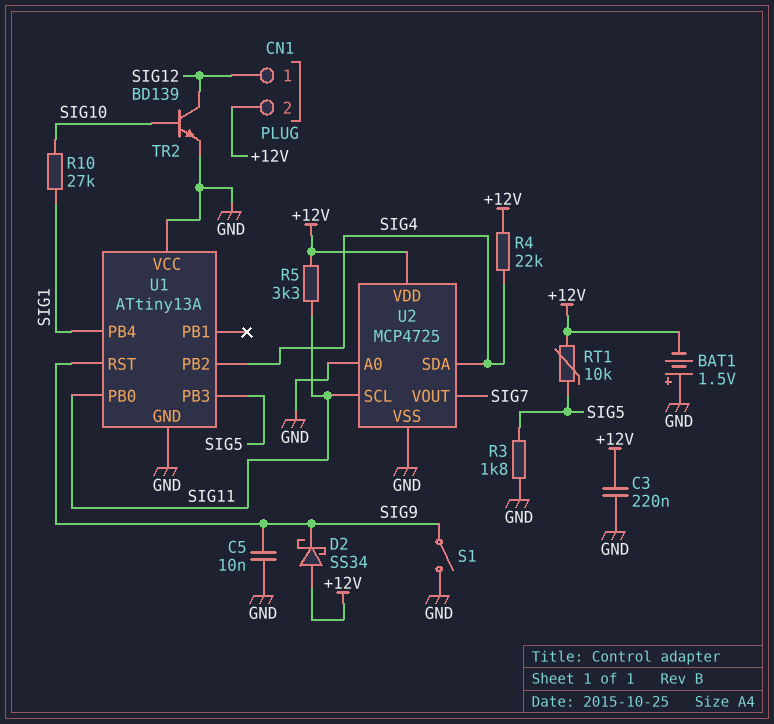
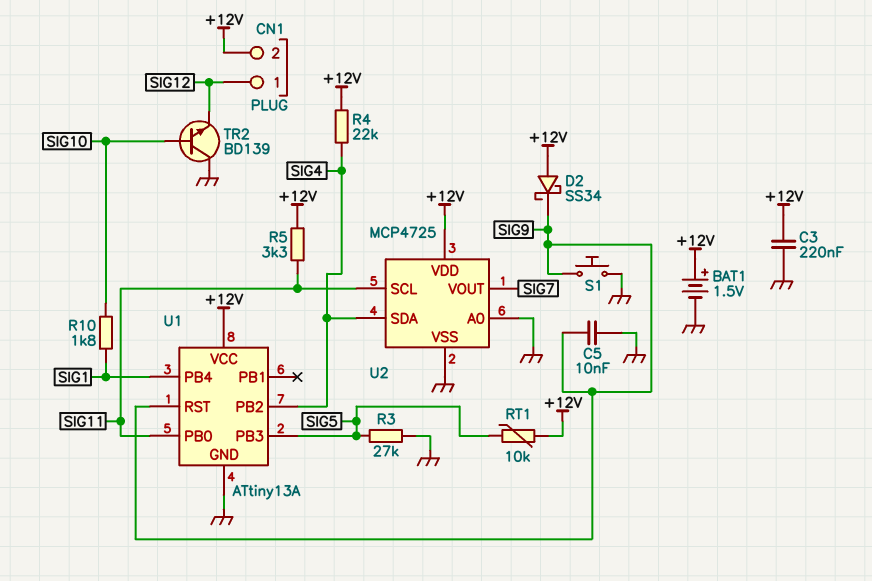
BAT1: 1.5V (plus GND, minus +12V) -> 1.5V (plus +12V, minus GND)
R3: 1.8k (GND, SIG5) -> 27k (GND, SIG5)
R10: 27k (SIG1, SIG10) -> 1.8k (SIG1, SIG10)
S1: switch (GND, SIG9) -> button (GND, SIG9)
TR2: NPN BD139 (B SIG10, C SIG12, E GND) -> NPN BD139 (B SIG10, C GND, E SIG12)
U1 pin VCC: GND -> +12V

